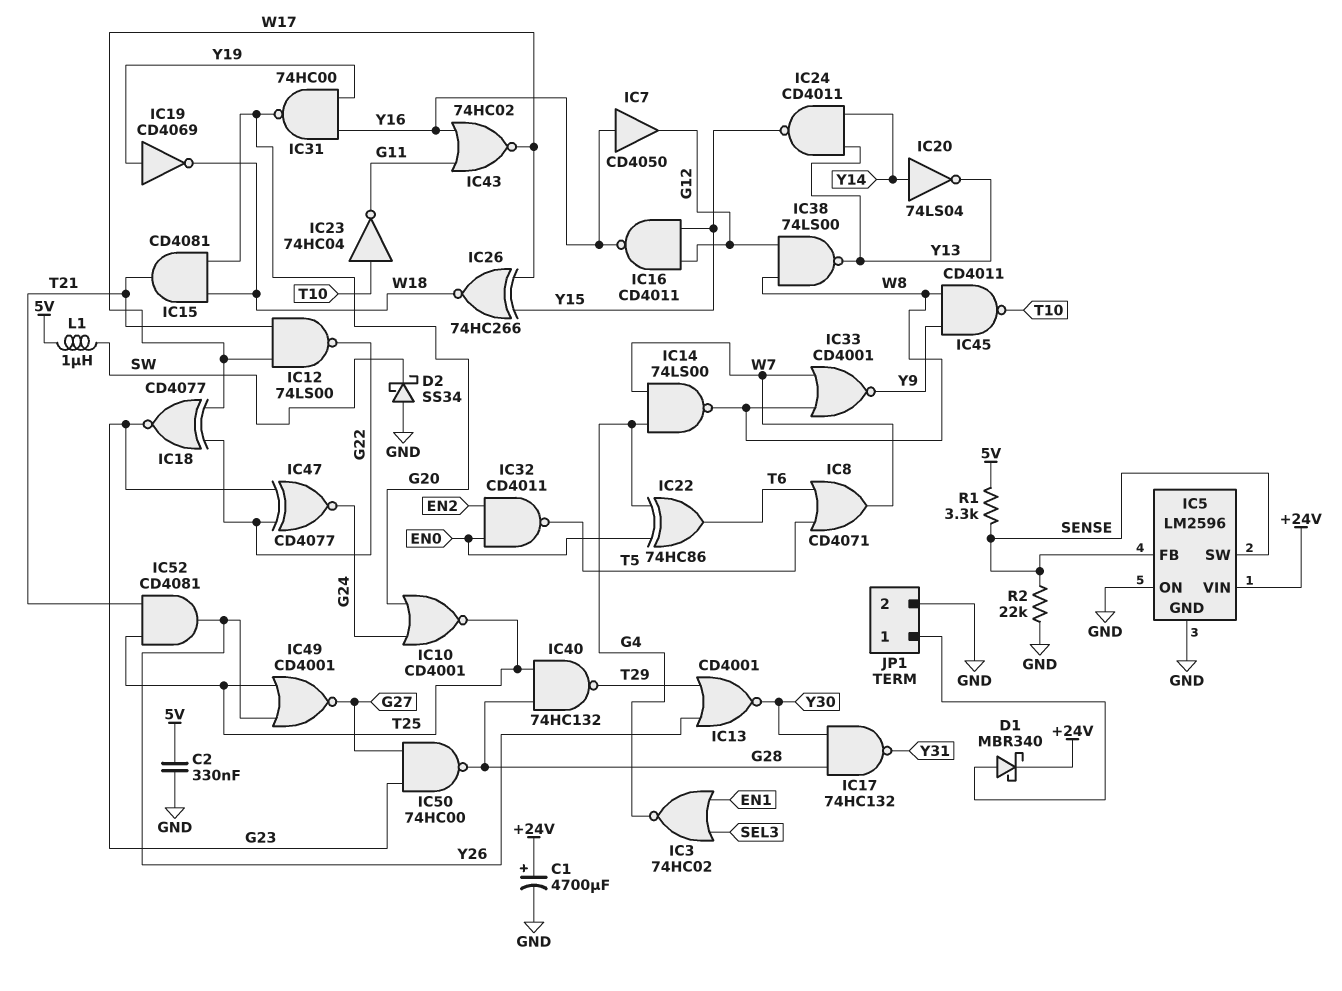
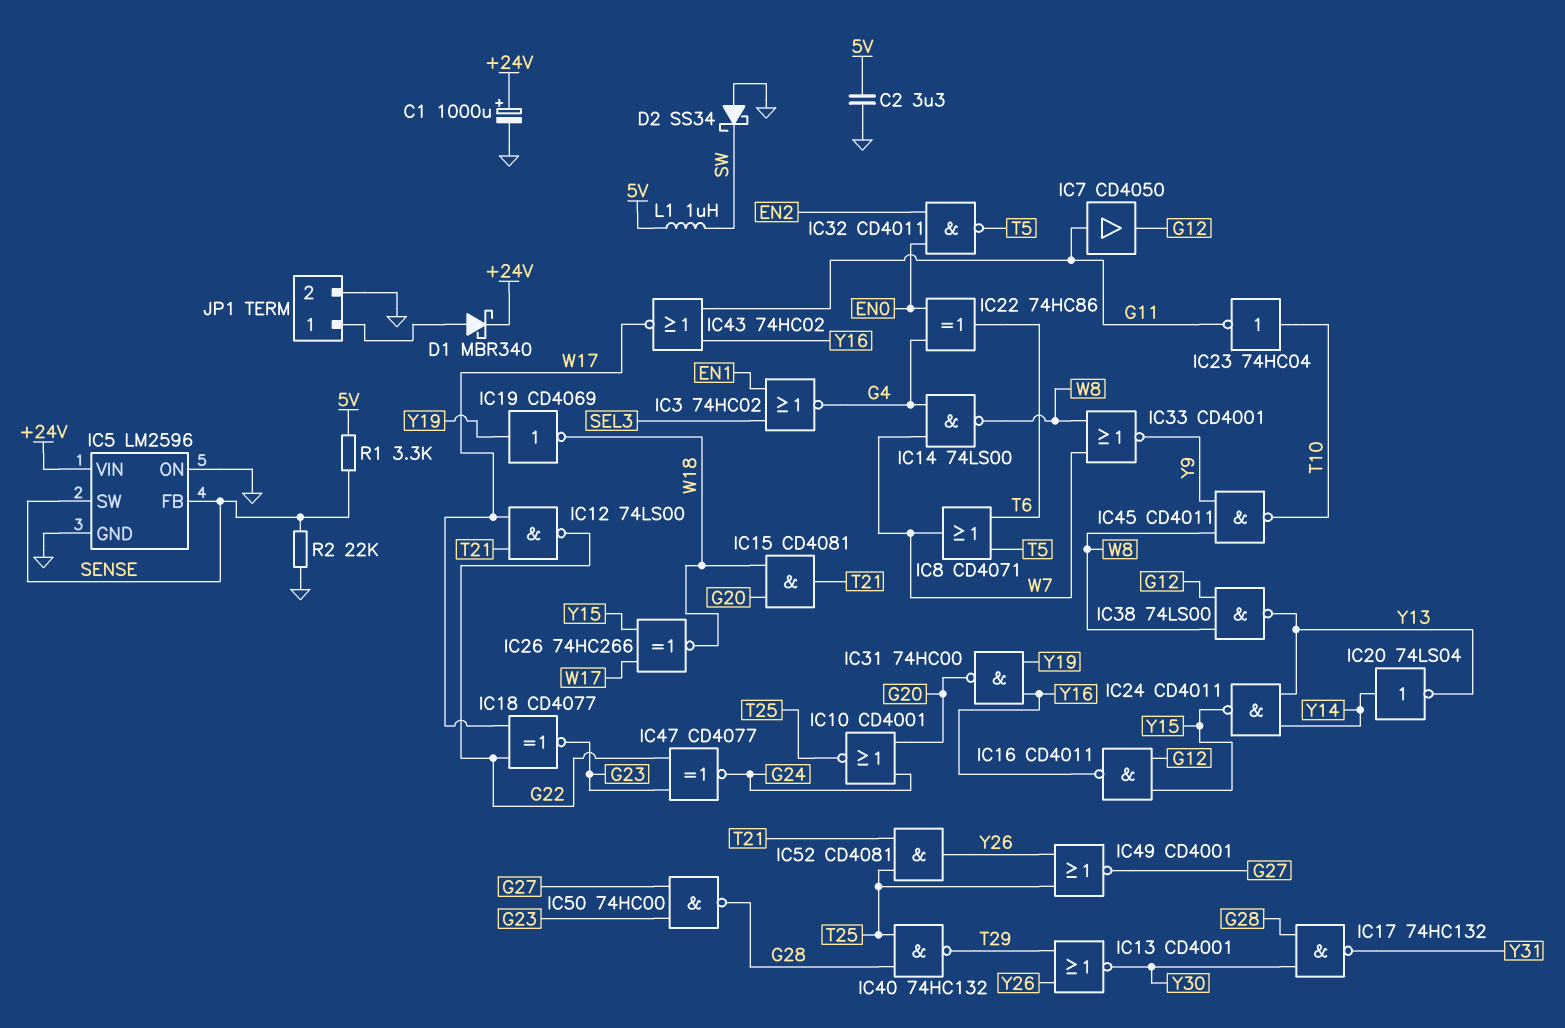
C1: 4700uF (plus +24V, minus GND) -> 1000uF (plus +24V, minus GND)
C2: 330nF (5V, GND) -> 3.3uF (5V, GND)
IC7: buffer CD4050 (in Y16, out G12) -> buffer CD4050 (in G11, out G12)

